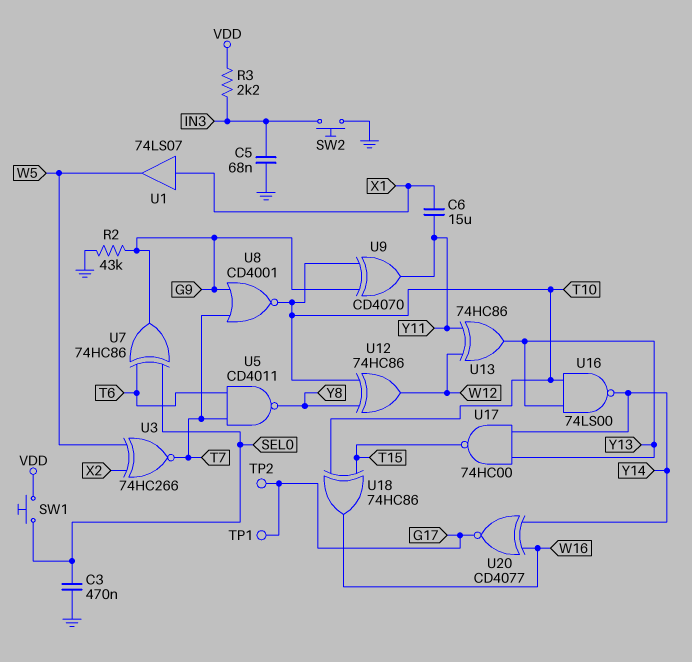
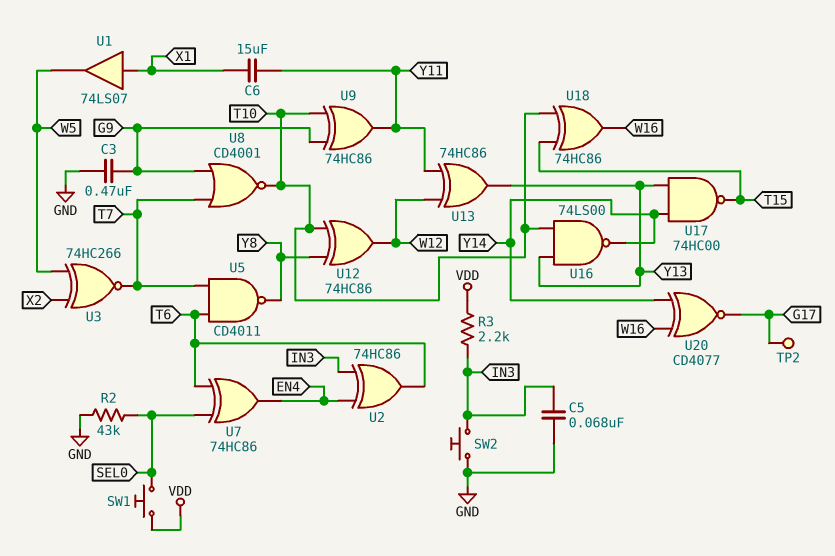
C3: 470nF (GND, SEL0) -> 470nF (G9, GND)
R2: 43k (G9, GND) -> 43k (GND, SEL0)
TP1: test point (G17) -> none
U2: none -> XOR 74HC86 (in EN4, in IN3, out T6)
U7: XOR 74HC86 (in SEL0, in T6, out G9) -> XOR 74HC86 (in SEL0, in T6, out EN4)
U9: XOR CD4070 (in G9, in T10, out Y11) -> XOR 74HC86 (in G9, in T10, out Y11)

